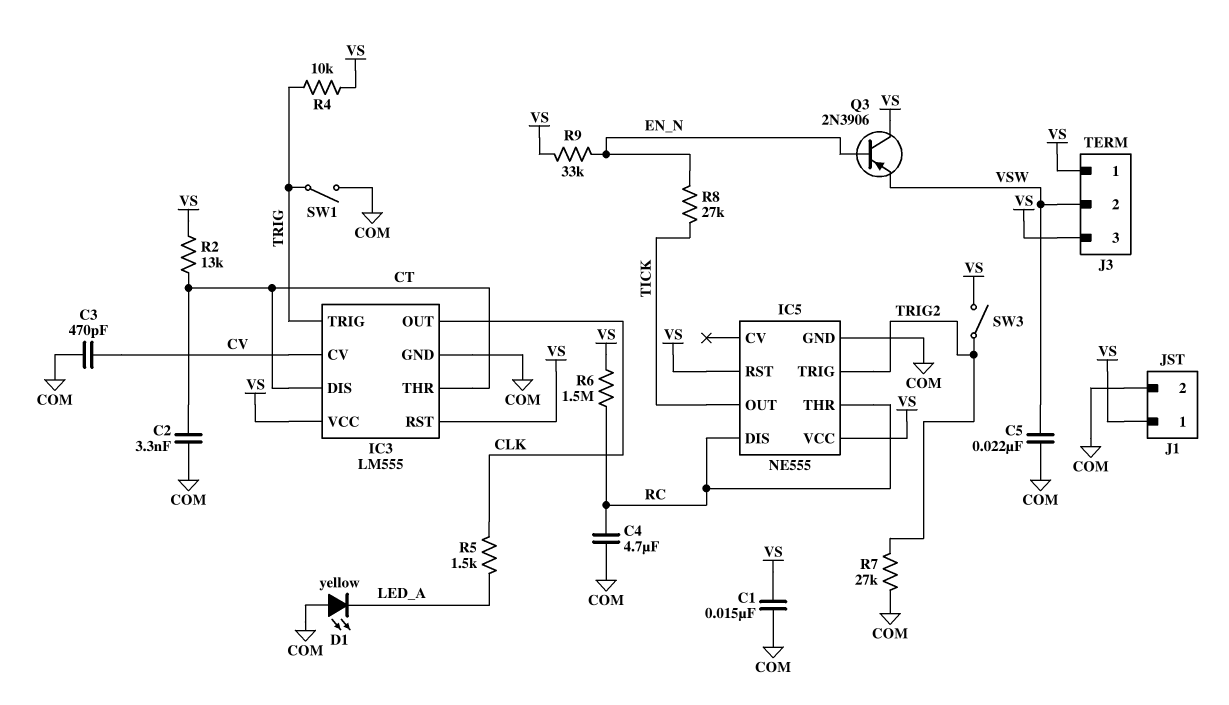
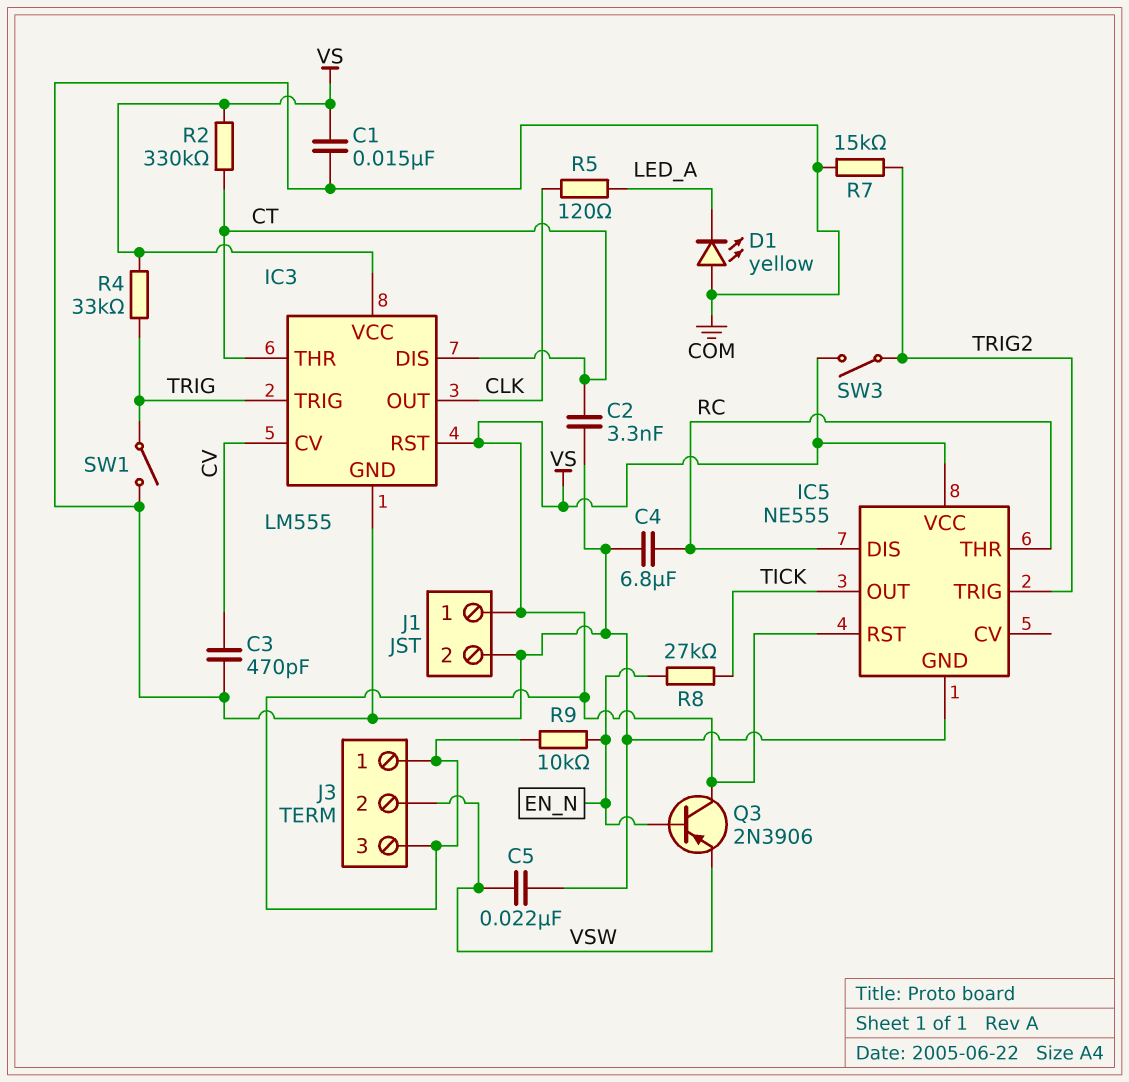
C4: 4.7uF (COM, RC) -> 6.8uF (COM, RC)
R2: 13k (CT, VS) -> 330k (CT, VS)
R4: 10k (TRIG, VS) -> 33k (TRIG, VS)
R5: 1.5k (CLK, LED_A) -> 120 (CLK, LED_A)
R6: 1.5M (RC, VS) -> none
R7: 27k (COM, TRIG2) -> 15k (COM, TRIG2)
R9: 33k (EN_N, VS) -> 10k (EN_N, VS)

